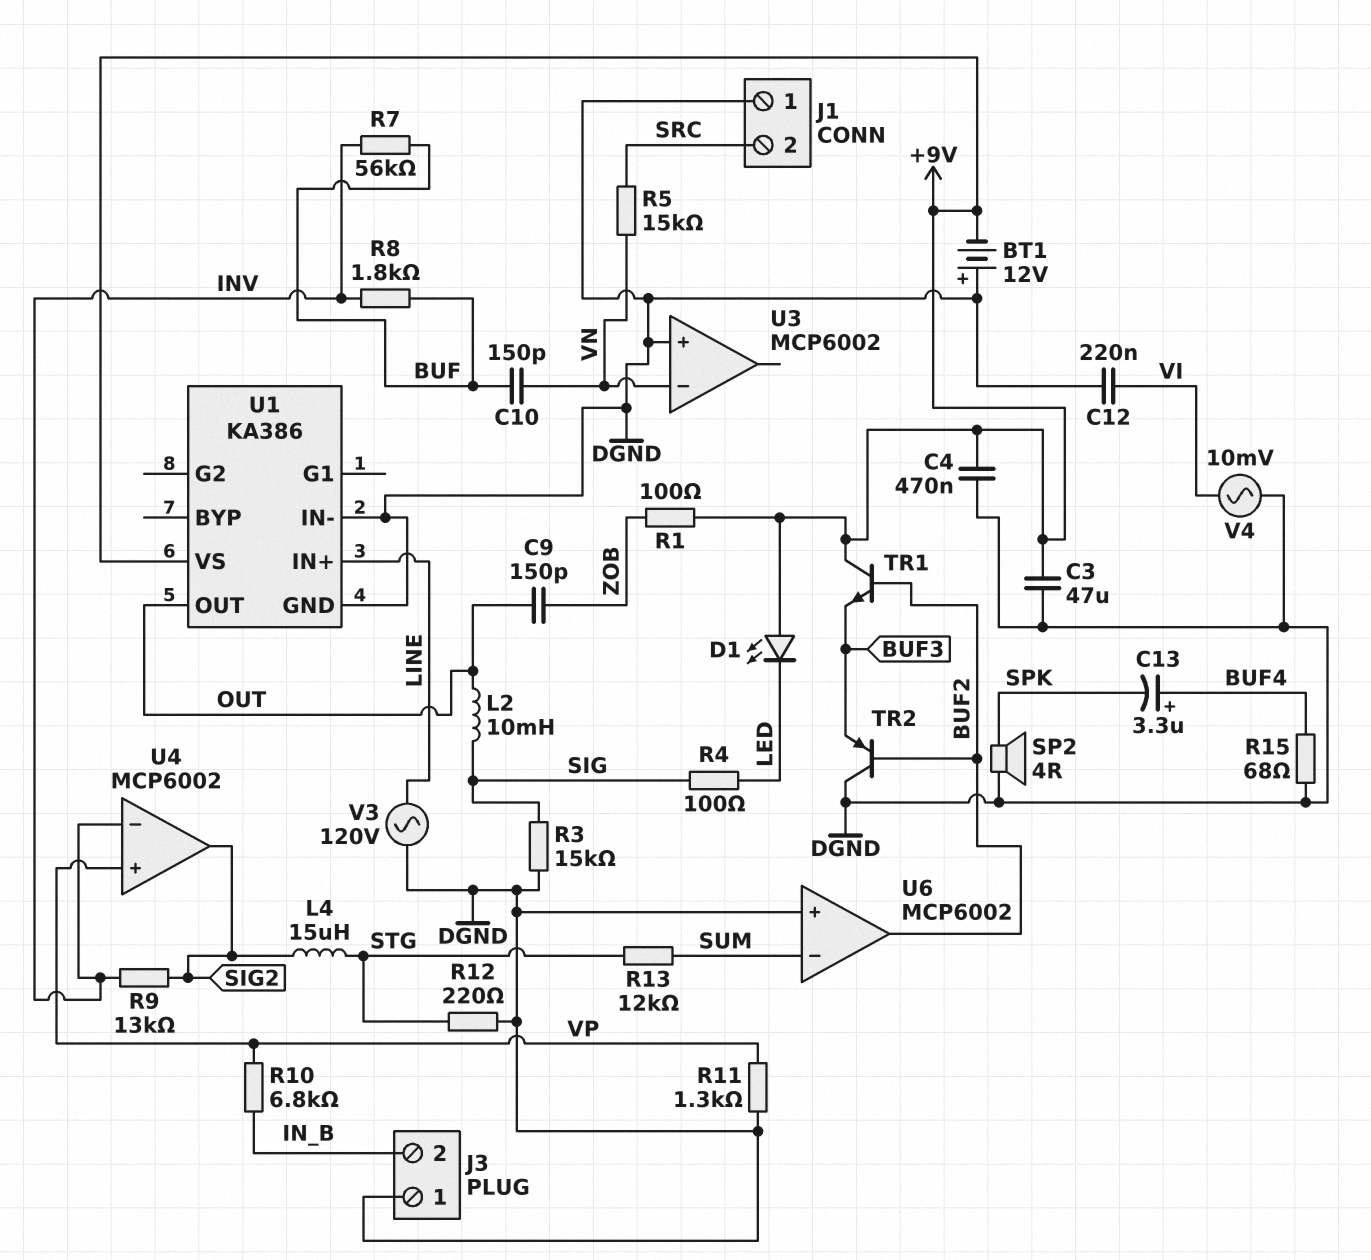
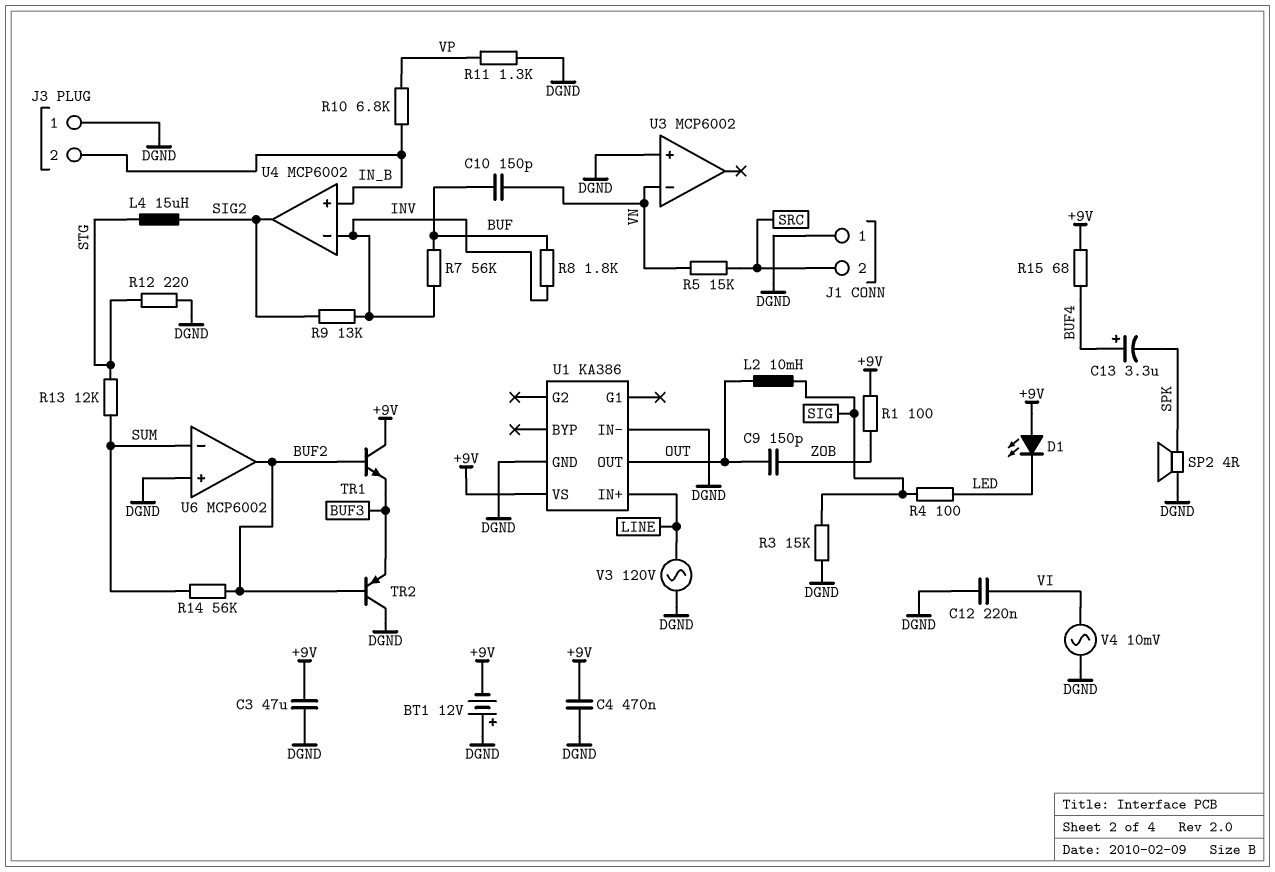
R14: none -> 56k (BUF2, SUM)
R15: 68 (BUF4, DGND) -> 68 (+9V, BUF4)
U4 pin in+: VP -> IN_B

